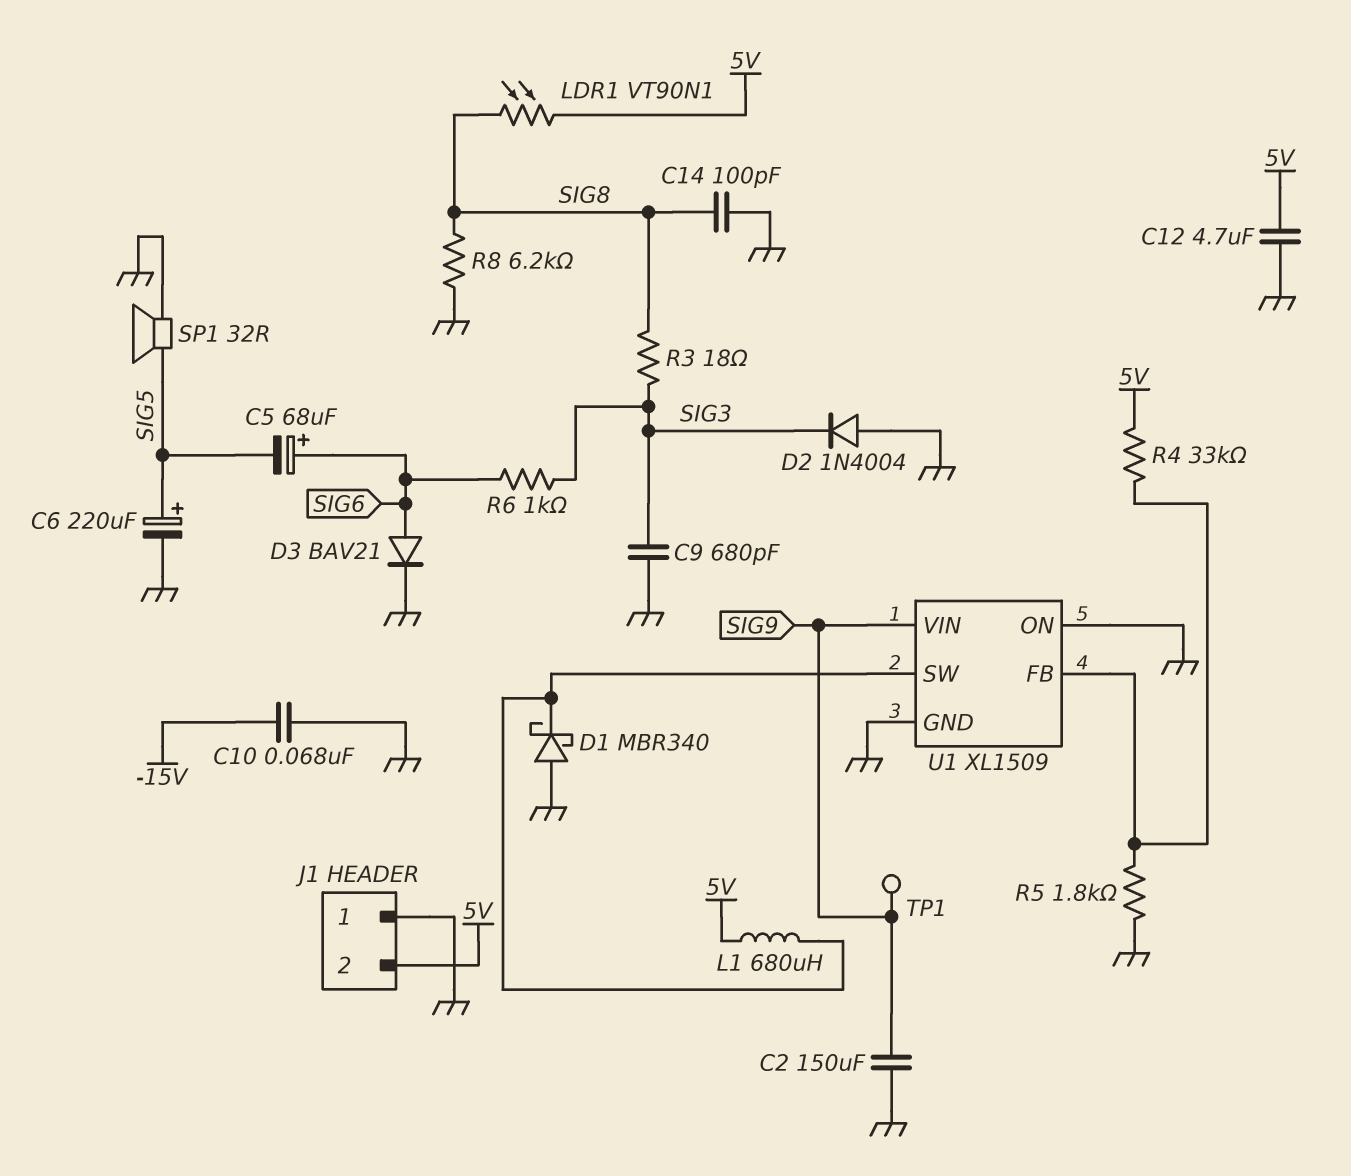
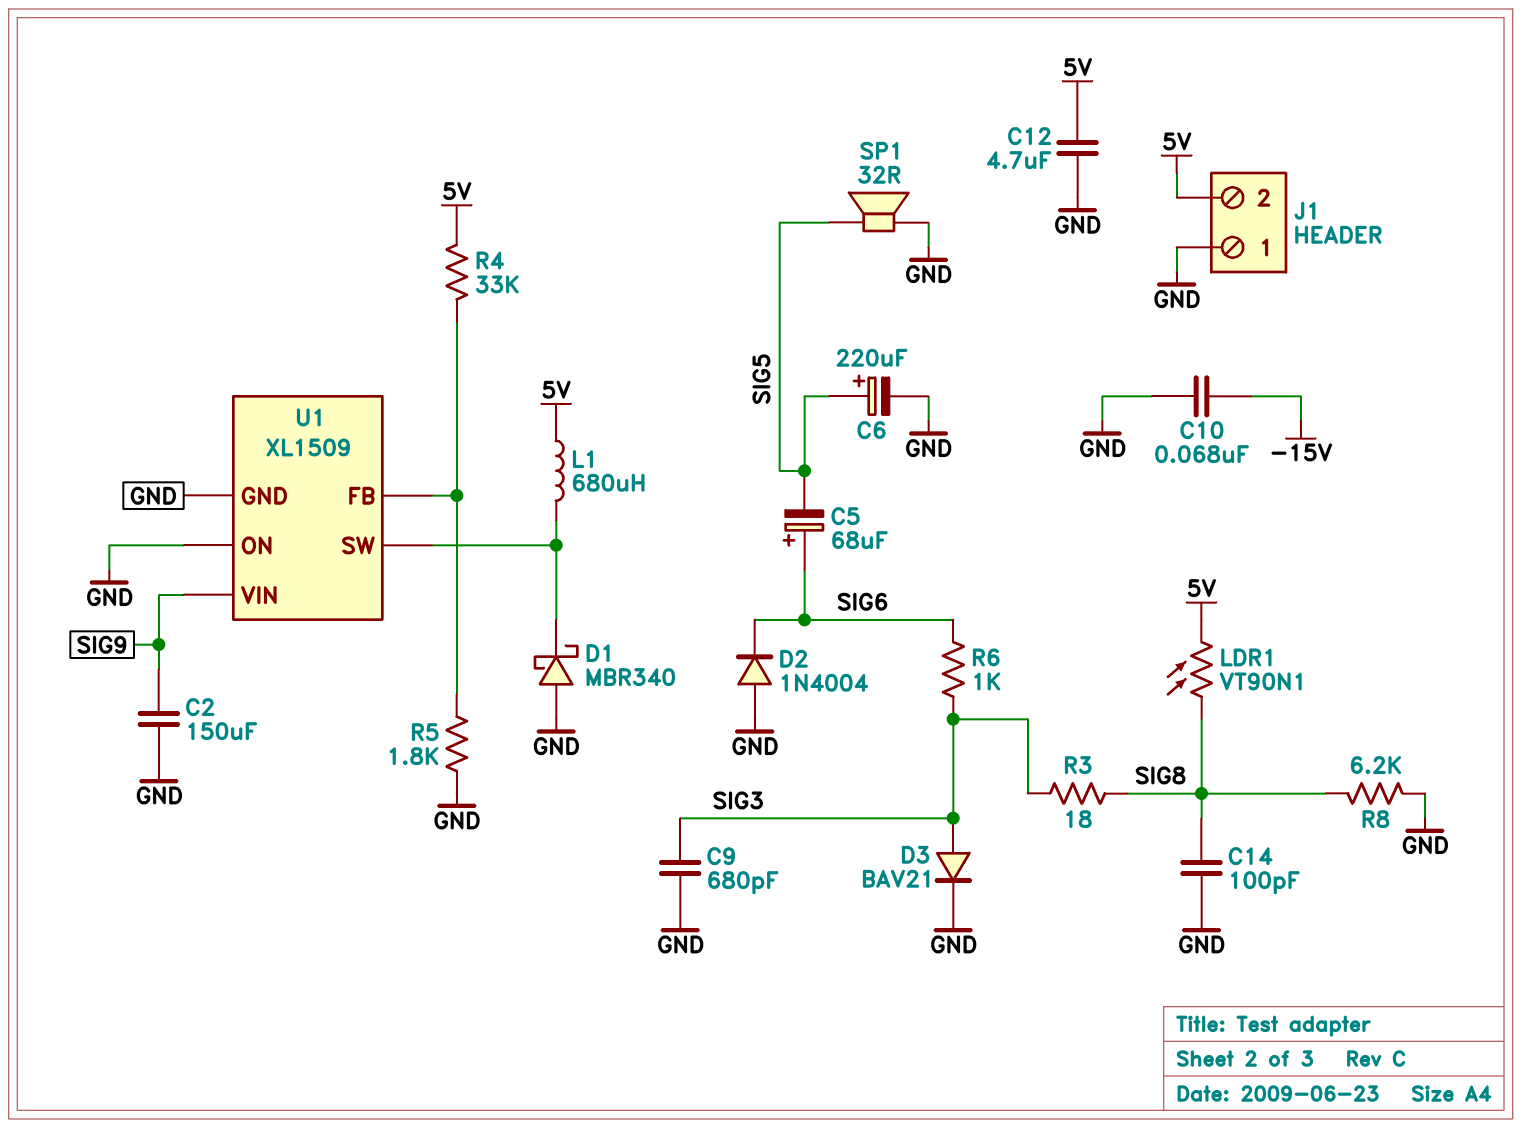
D2: diode 1N4004 (A GND, K SIG3) -> diode 1N4004 (A GND, K SIG6)
D3: diode BAV21 (A SIG6, K GND) -> diode BAV21 (A SIG3, K GND)
TP1: test point (SIG9) -> none

